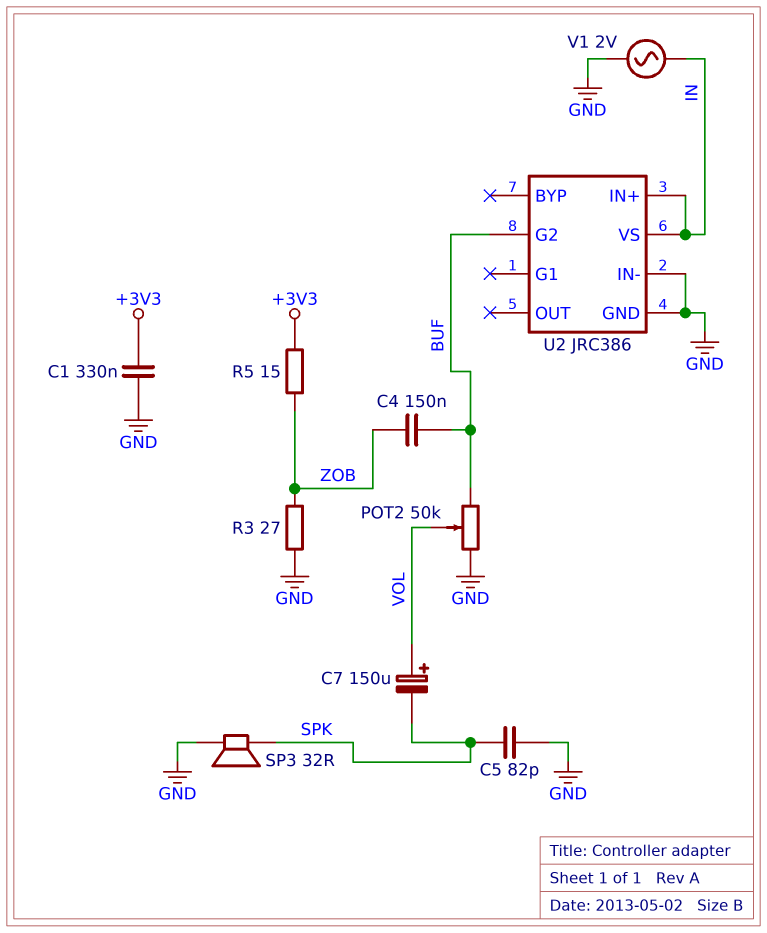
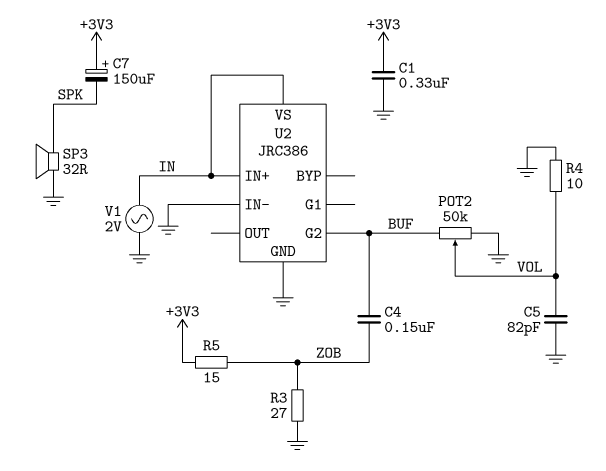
C5: 82pF (GND, SPK) -> 82pF (GND, VOL)
C7: 150uF (plus VOL, minus SPK) -> 150uF (plus +3V3, minus SPK)
R4: none -> 10 (GND, VOL)

